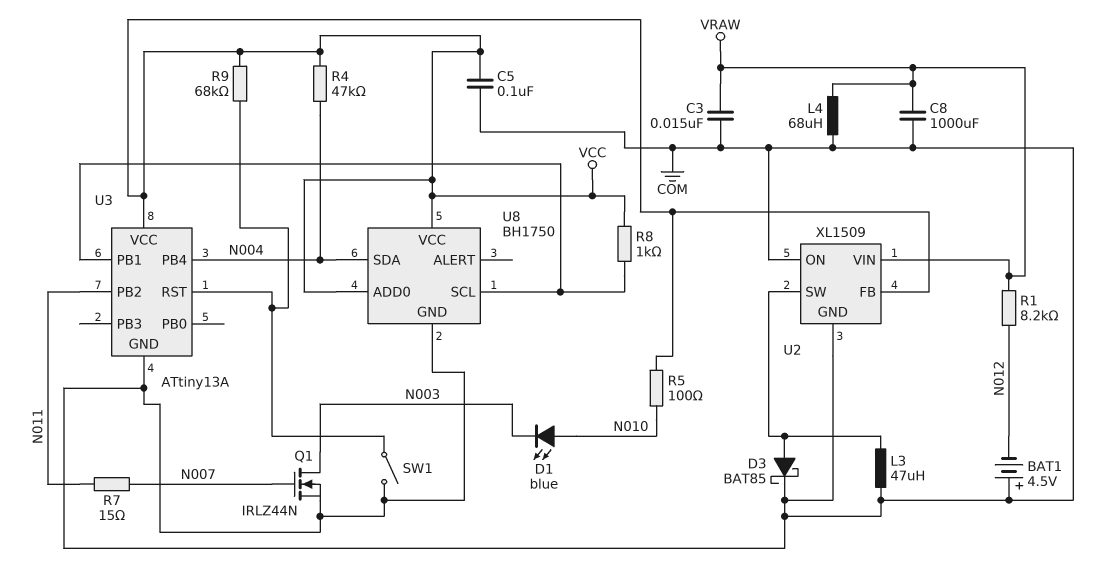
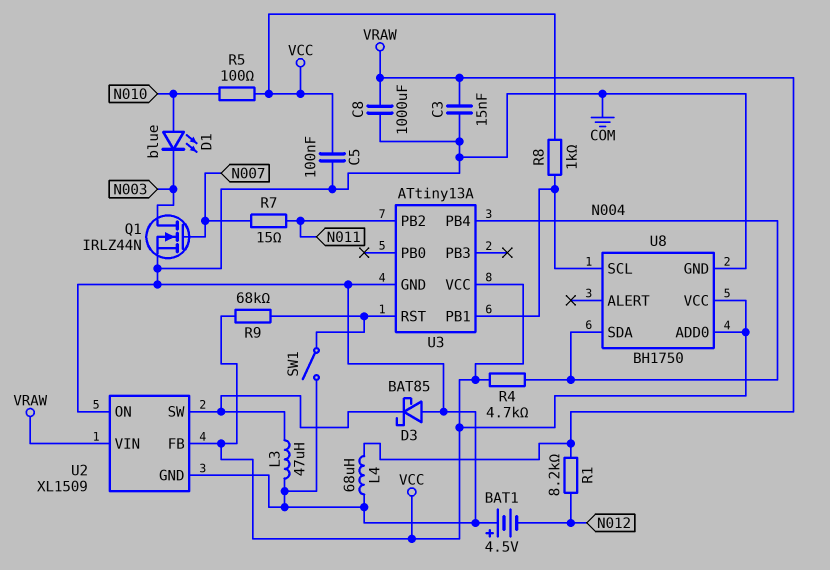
D3: schottky BAT85 (A U2/SW, K COM) -> schottky BAT85 (A COM, K U2/SW)
R4: 47k (N004, VCC) -> 4.7k (N004, VCC)

